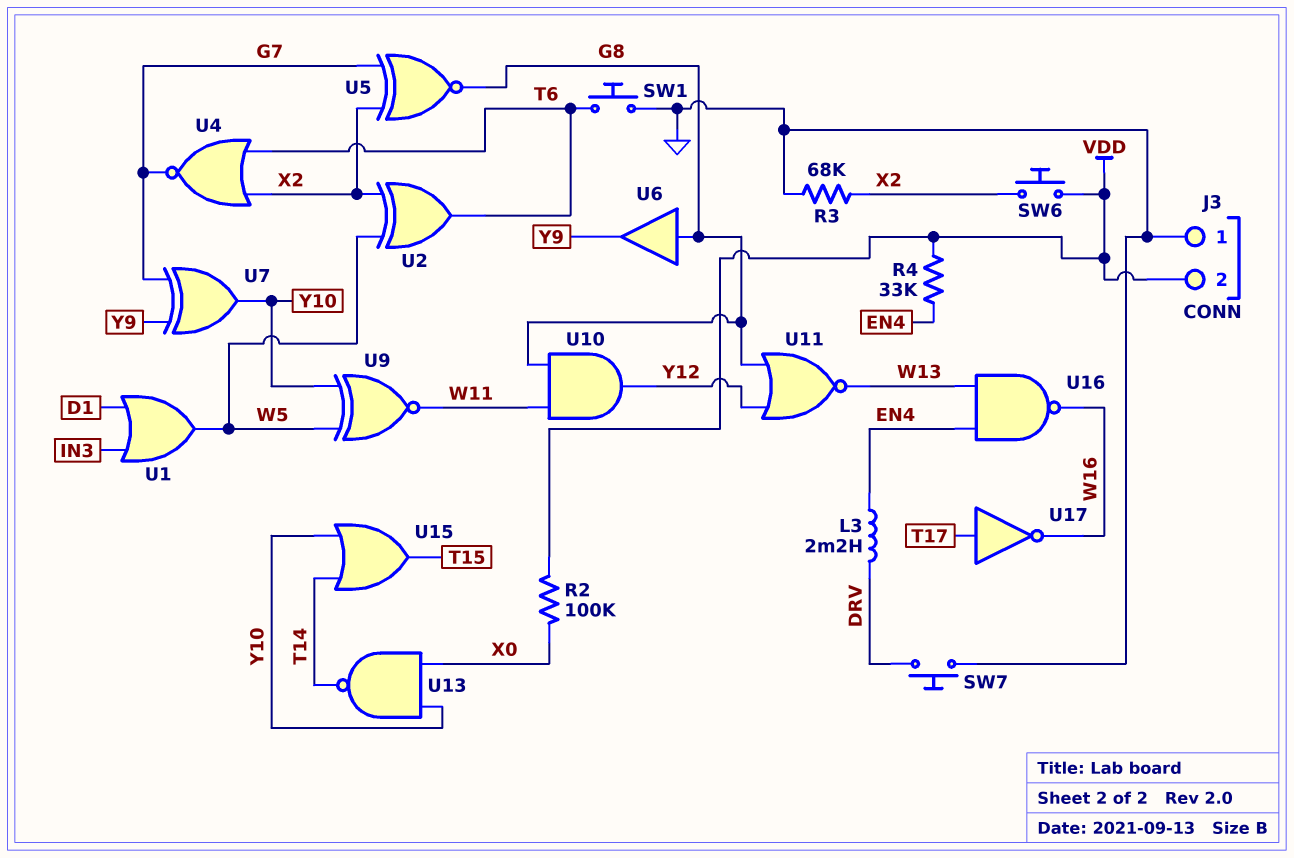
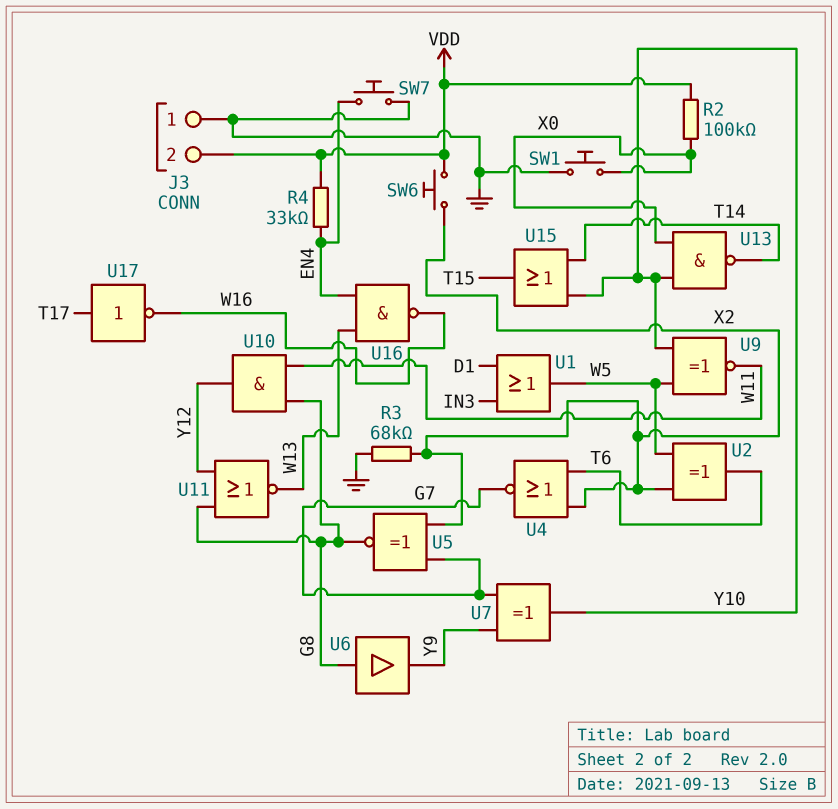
L3: 2.2mH (DRV, EN4) -> none
SW1: button (GND, T6) -> button (GND, X0)
SW7: button (DRV, GND) -> button (EN4, GND)

